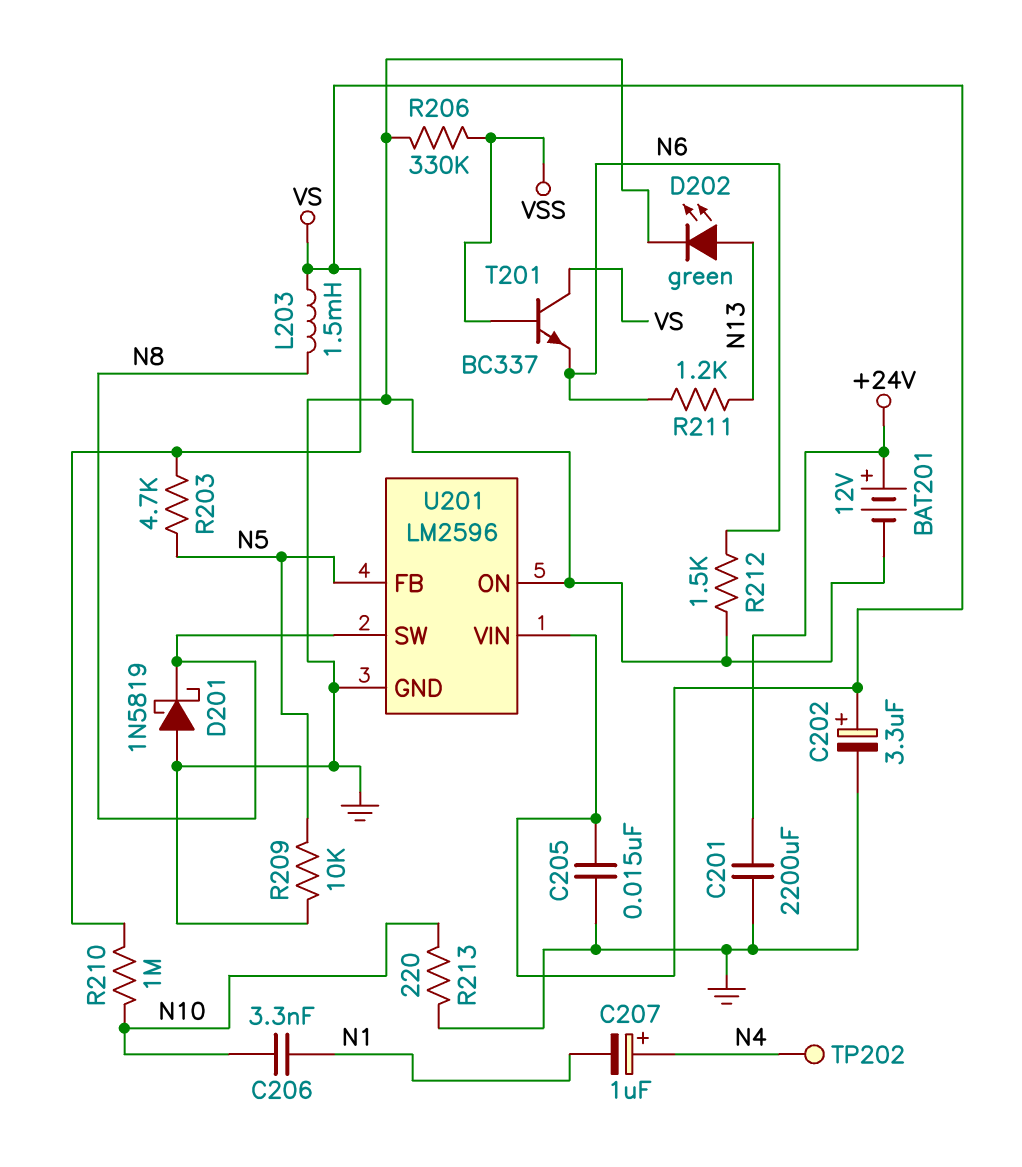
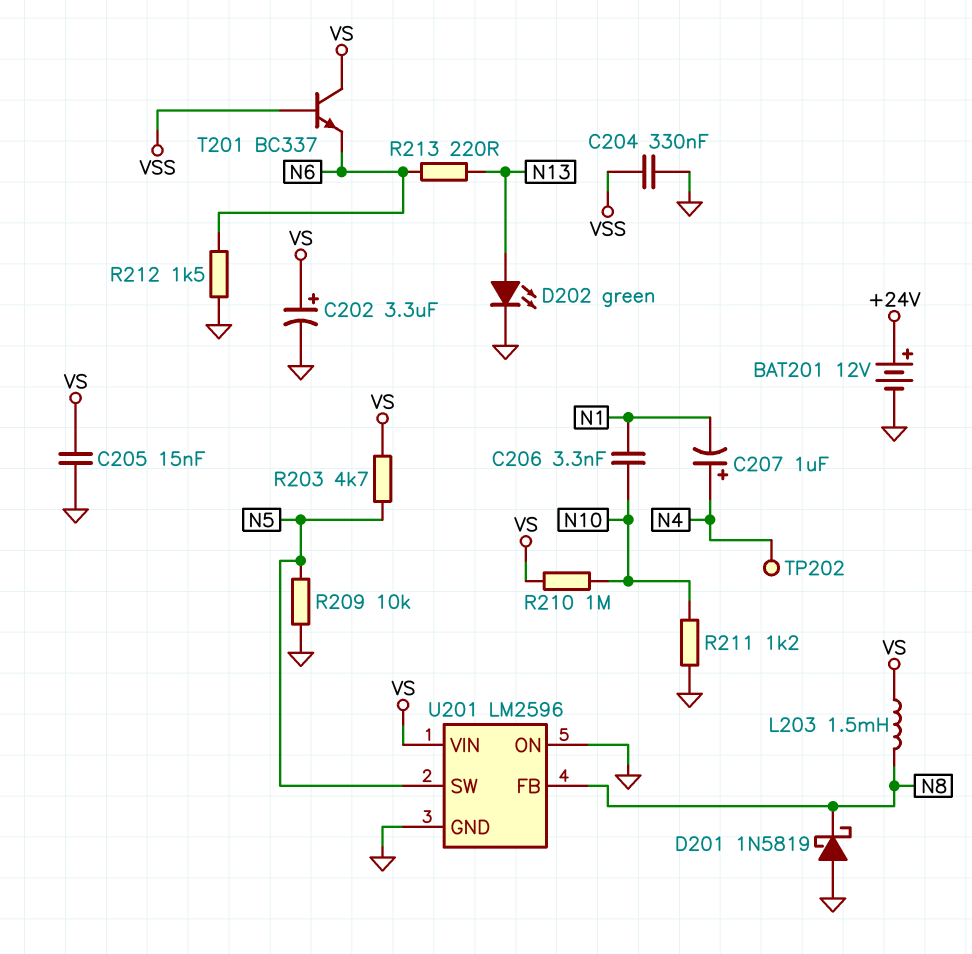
C201: 2200uF (+24V, GND) -> none
C204: none -> 330nF (GND, VSS)
R206: 330k (GND, VSS) -> none
R211: 1.2k (N6, N13) -> 1.2k (GND, N10)
R213: 220 (GND, N10) -> 220 (N6, N13)
U201 pin FB: N5 -> N8
U201 pin SW: N8 -> N5

